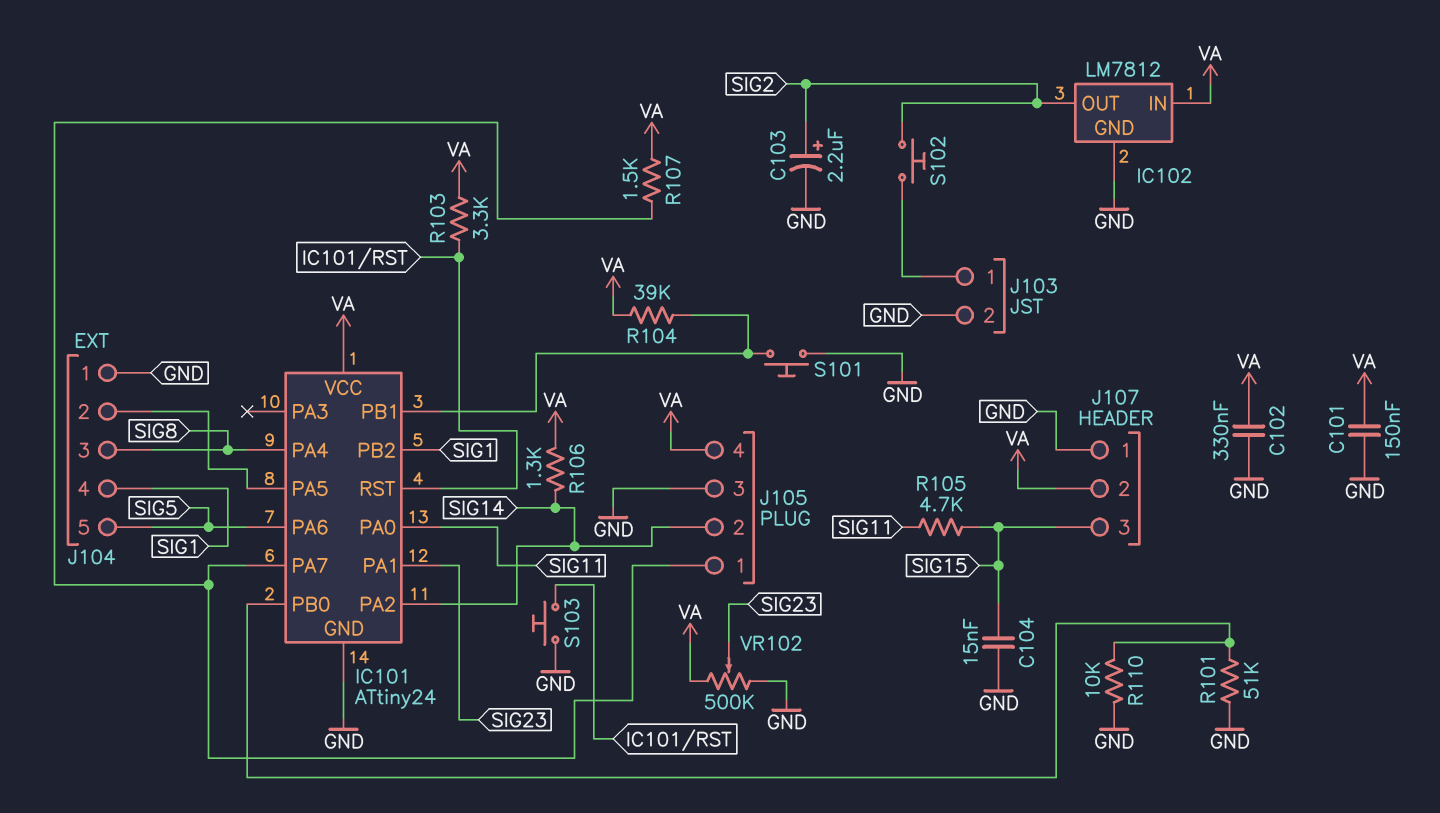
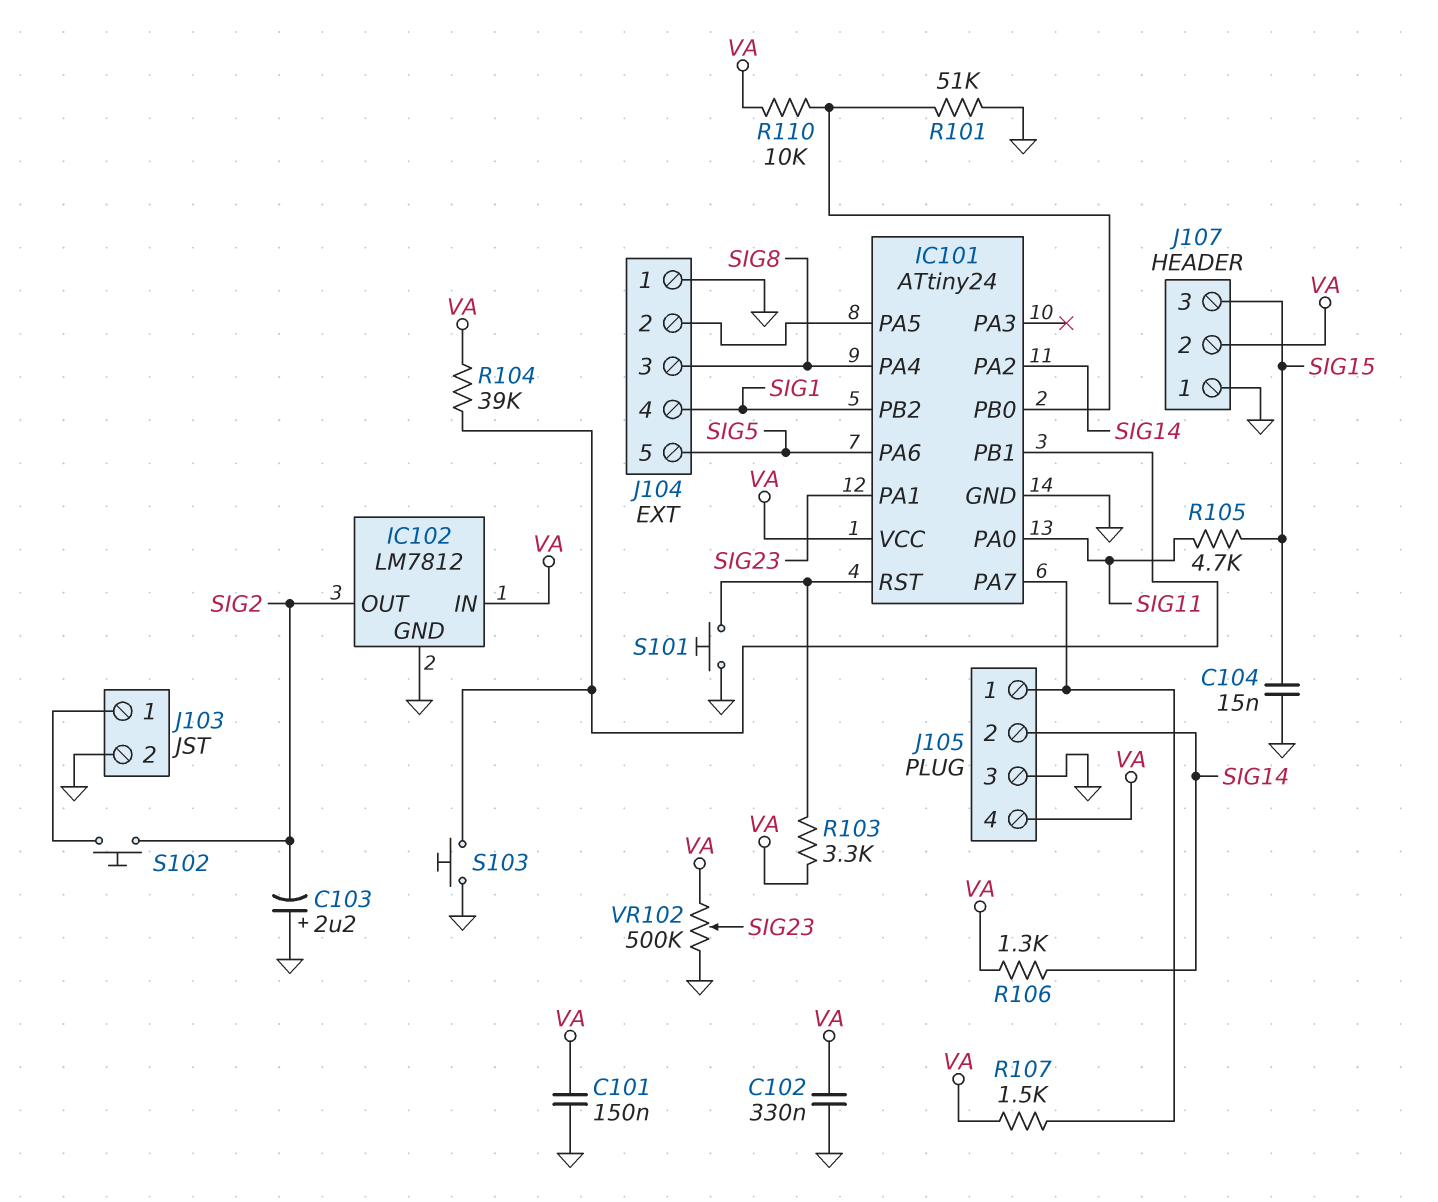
C103: 2.2uF (plus SIG2, minus GND) -> 2.2uF (plus GND, minus SIG2)
R110: 10k (GND, IC101/PB0) -> 10k (IC101/PB0, VA)
S101: button (GND, IC101/PB1) -> button (GND, IC101/RST)
S103: button (GND, IC101/RST) -> button (GND, IC101/PB1)

